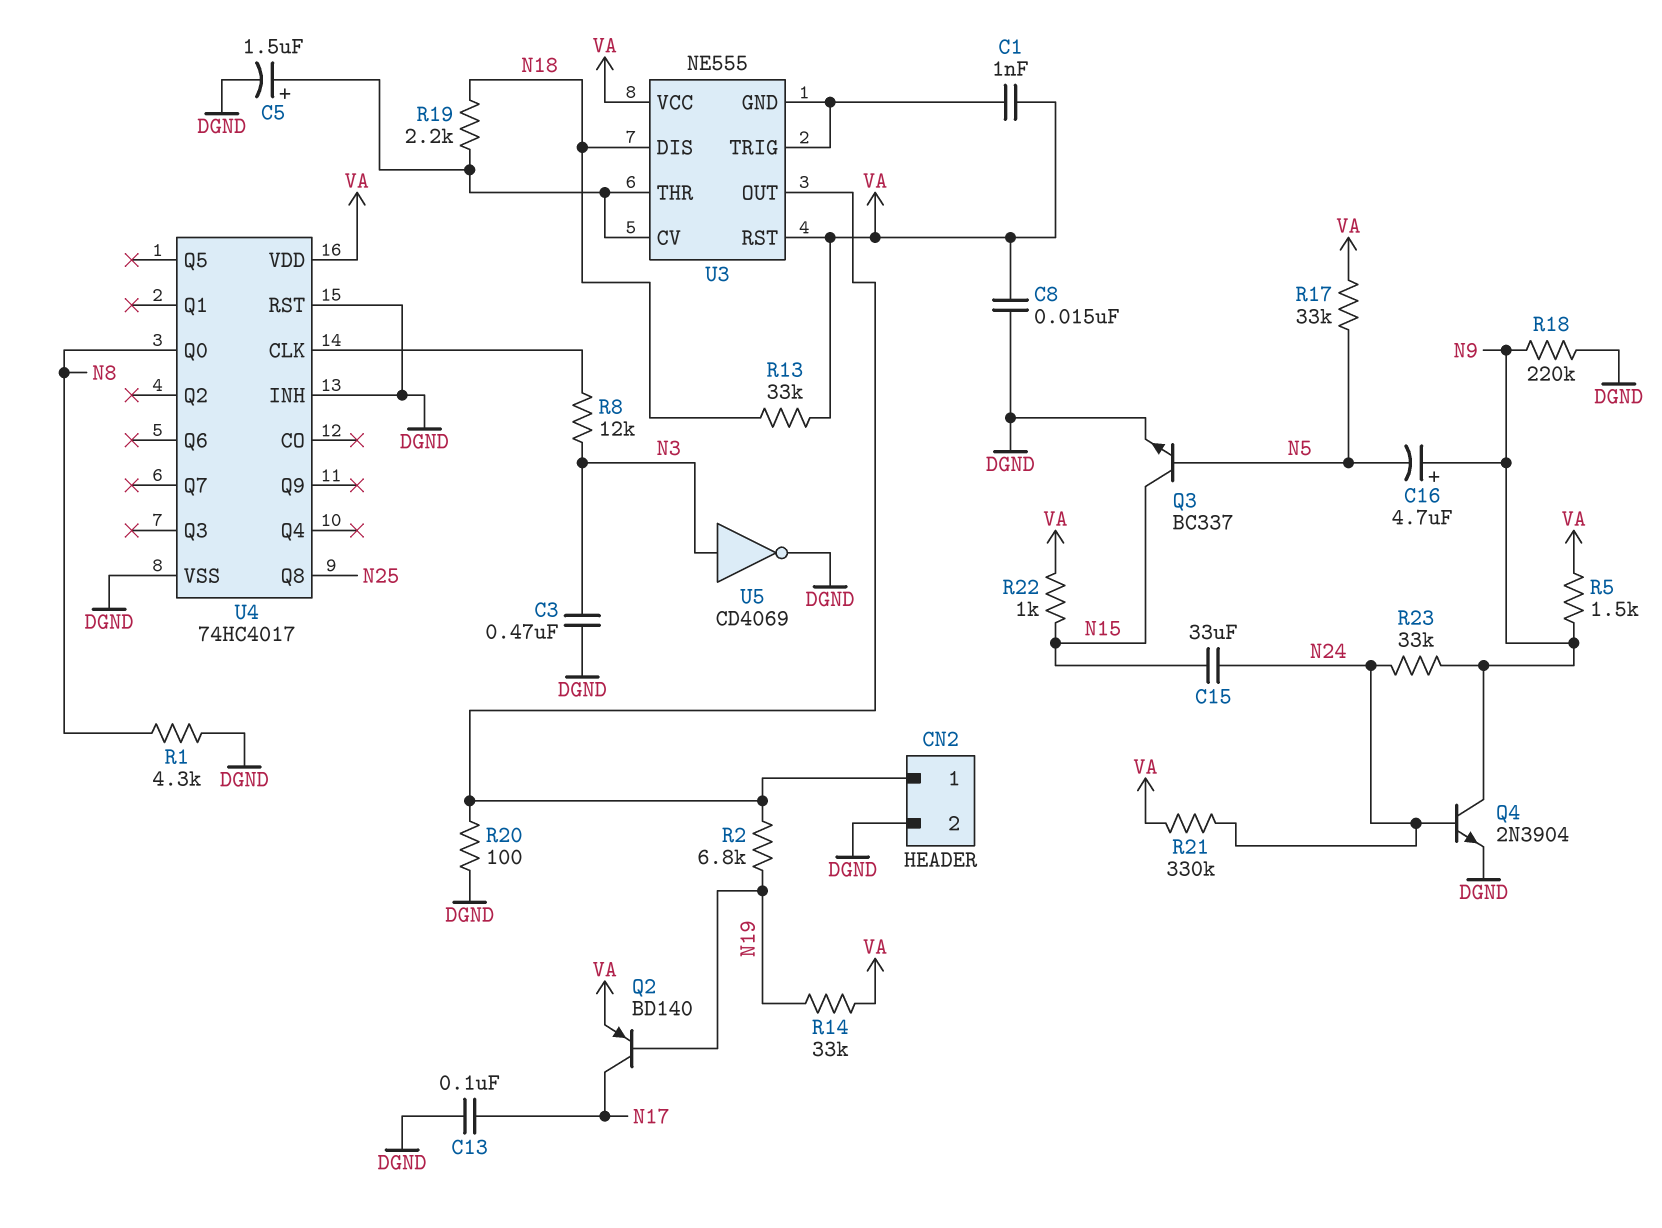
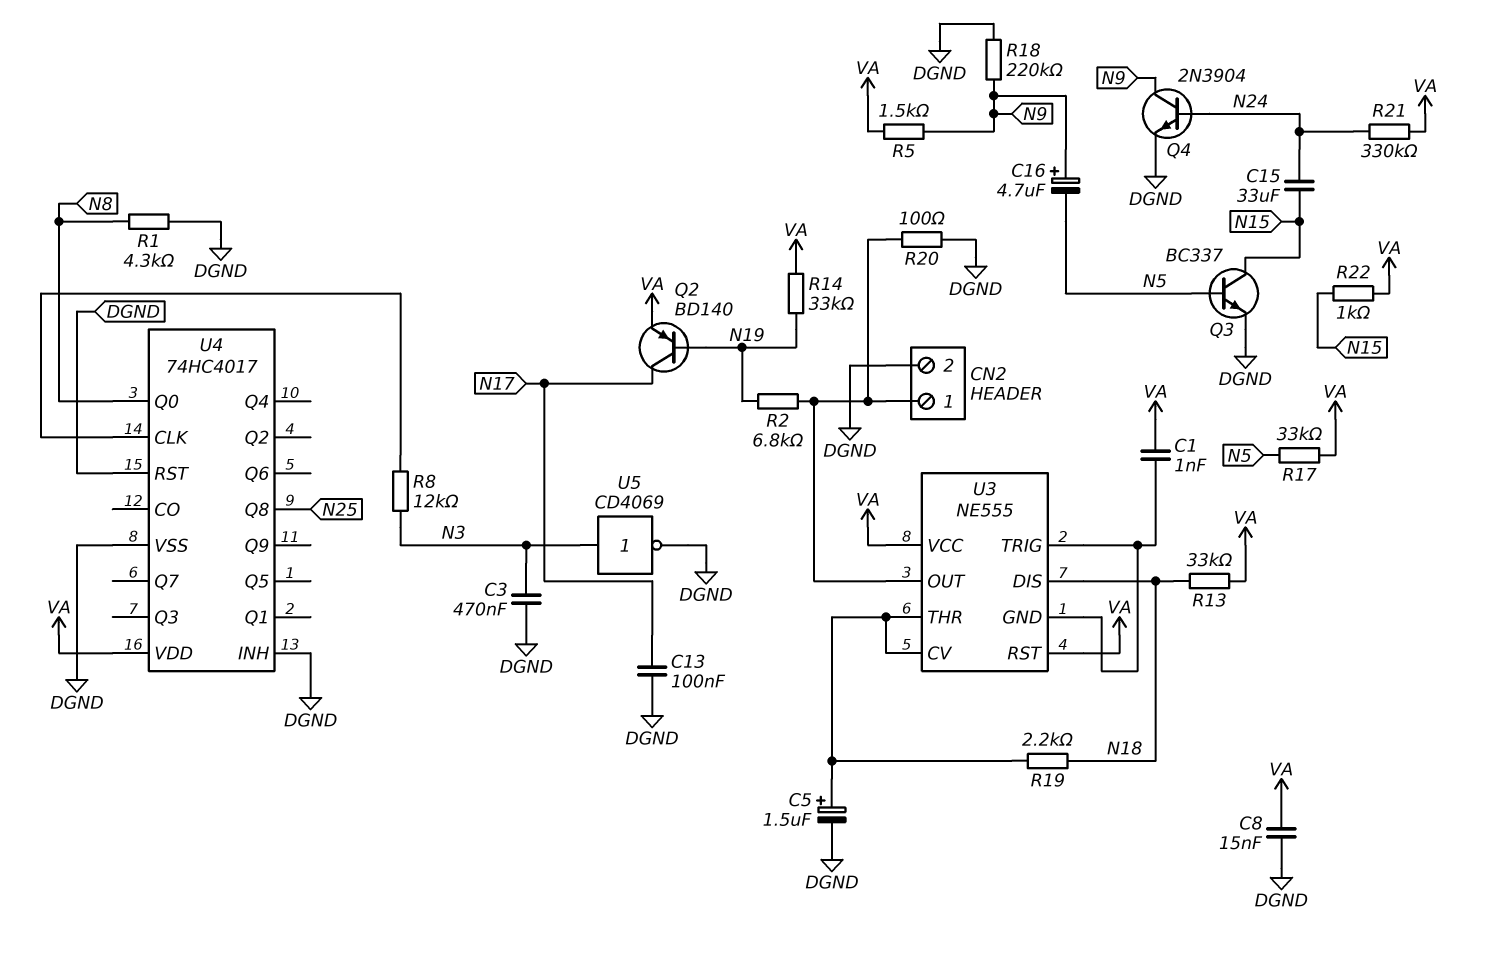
R23: 33k (N9, N24) -> none

